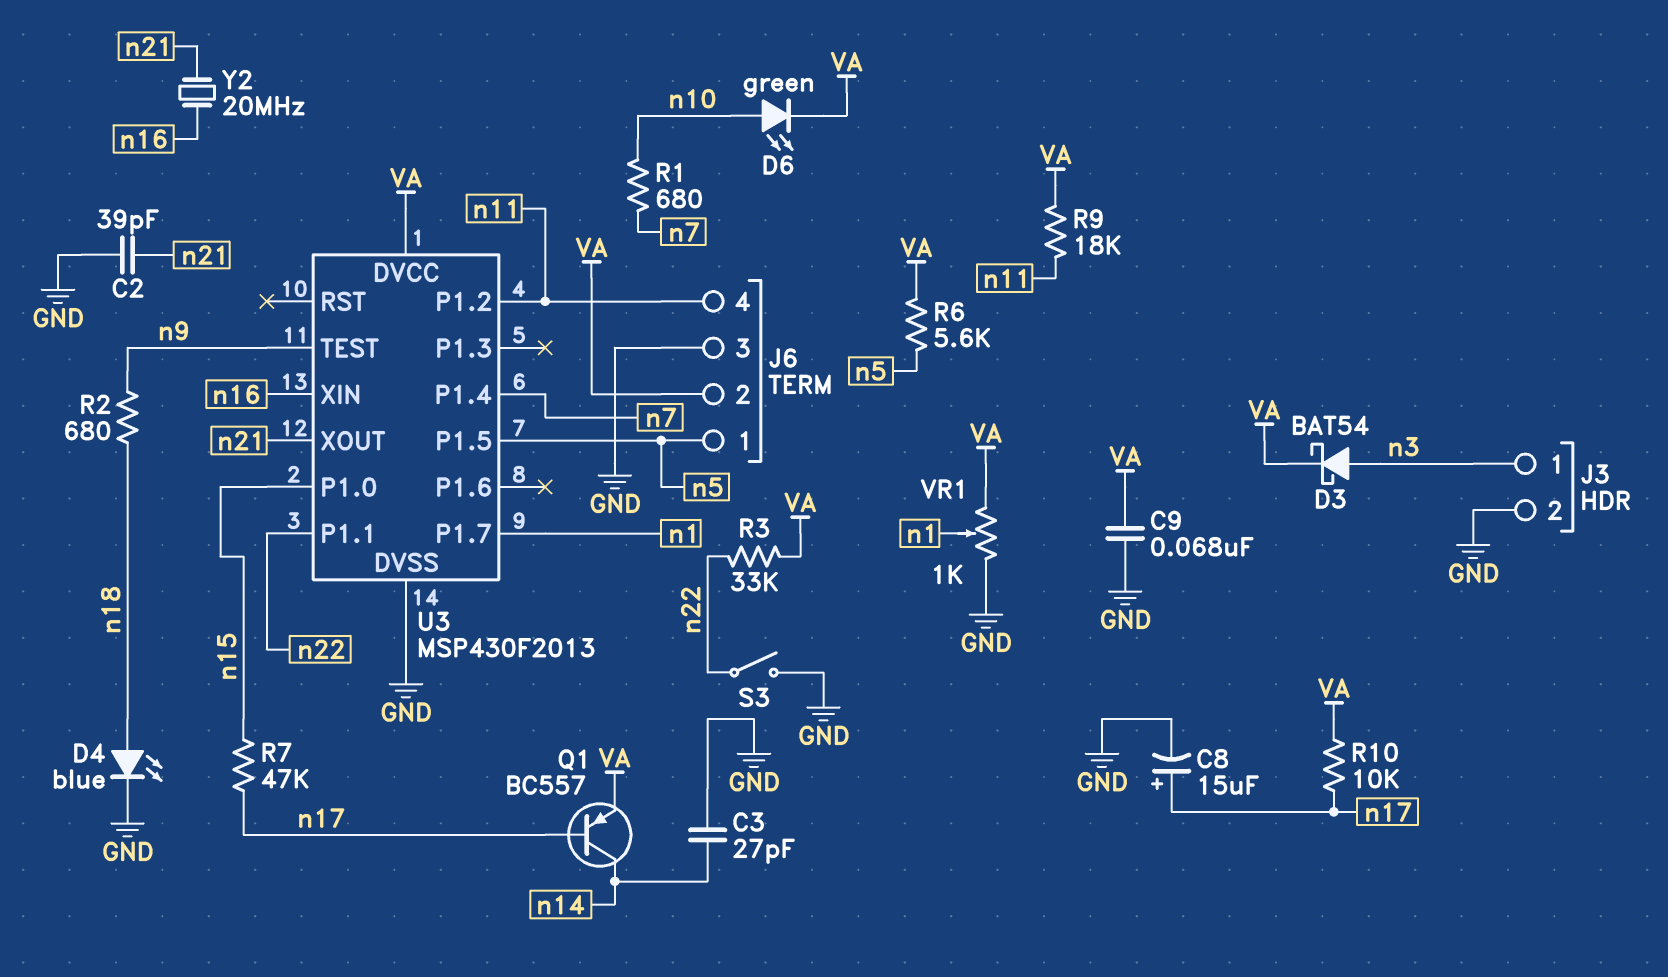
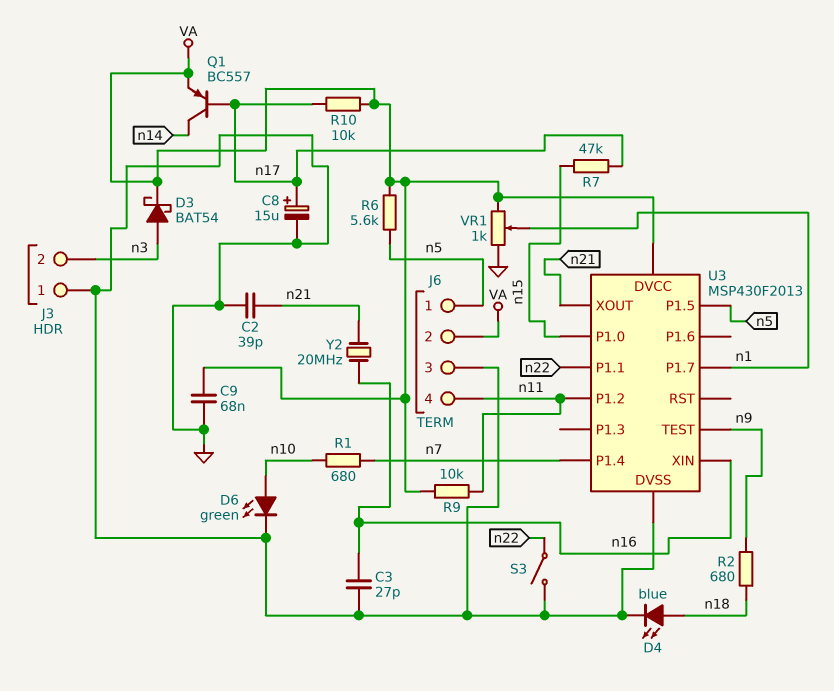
C3: 27pF (GND, n14) -> 27pF (GND, n16)
D6: LED green (A n10, K VA) -> LED green (A n10, K GND)
J3 pin 1: n3 -> GND
J3 pin 2: GND -> n3
R3: 33k (VA, n22) -> none
R9: 18k (VA, n11) -> 10k (VA, n11)

